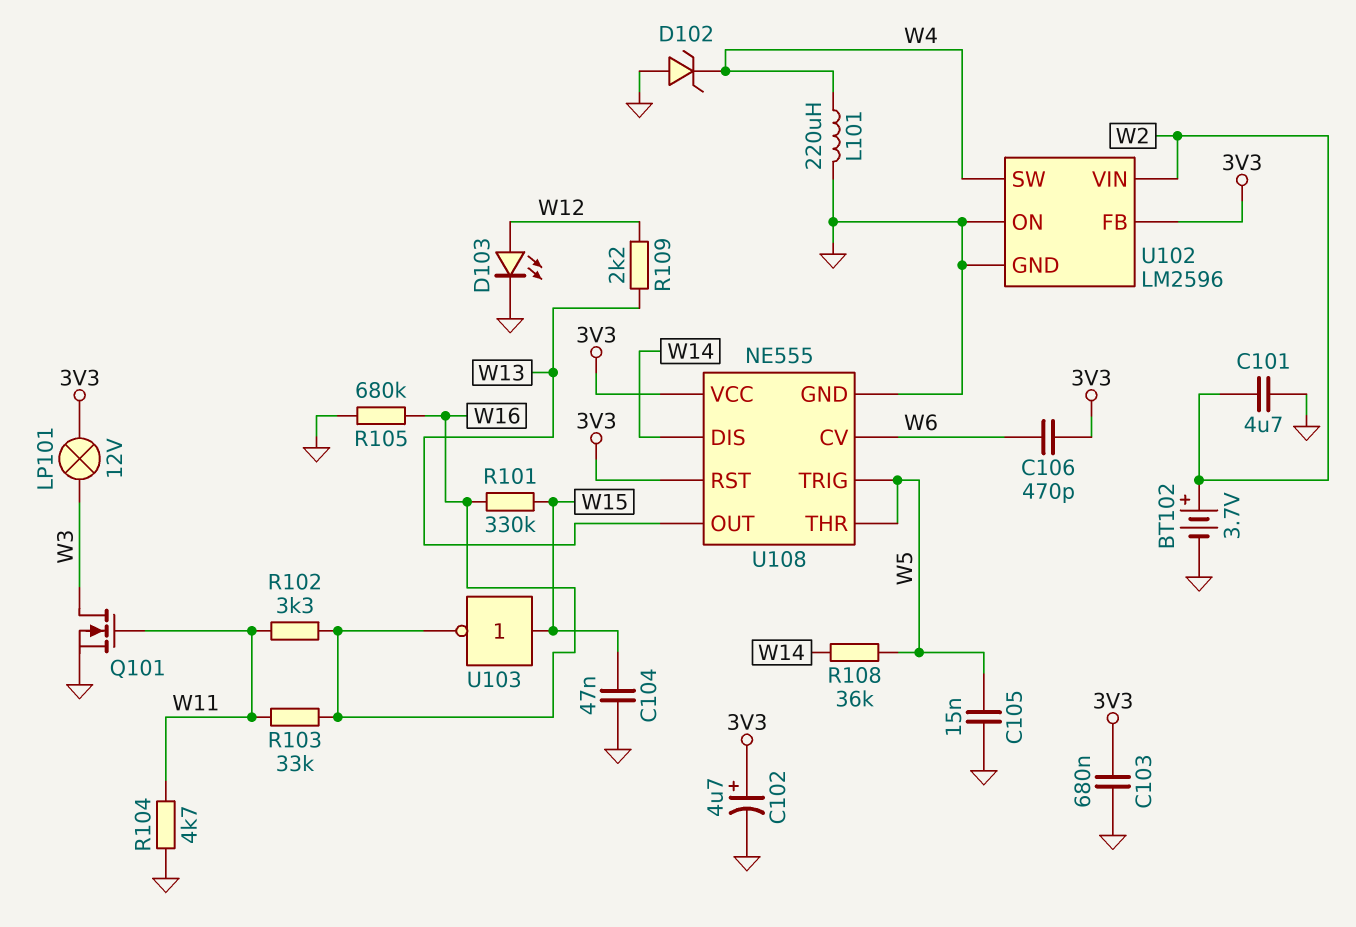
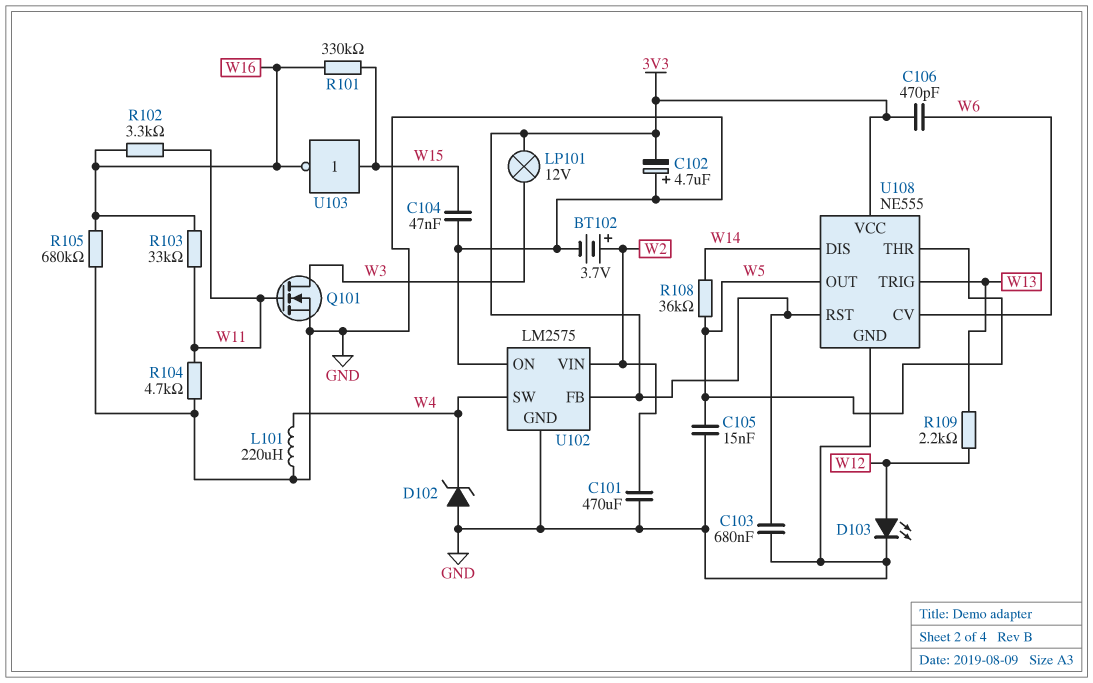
C101: 4.7uF (GND, W2) -> 470uF (GND, W2)
C102: 4.7uF (plus 3V3, minus GND) -> 4.7uF (plus GND, minus 3V3)
U102: LM2596 -> LM2575
U108 pin OUT: W13 -> W5
U108 pin TRIG: W5 -> W13

